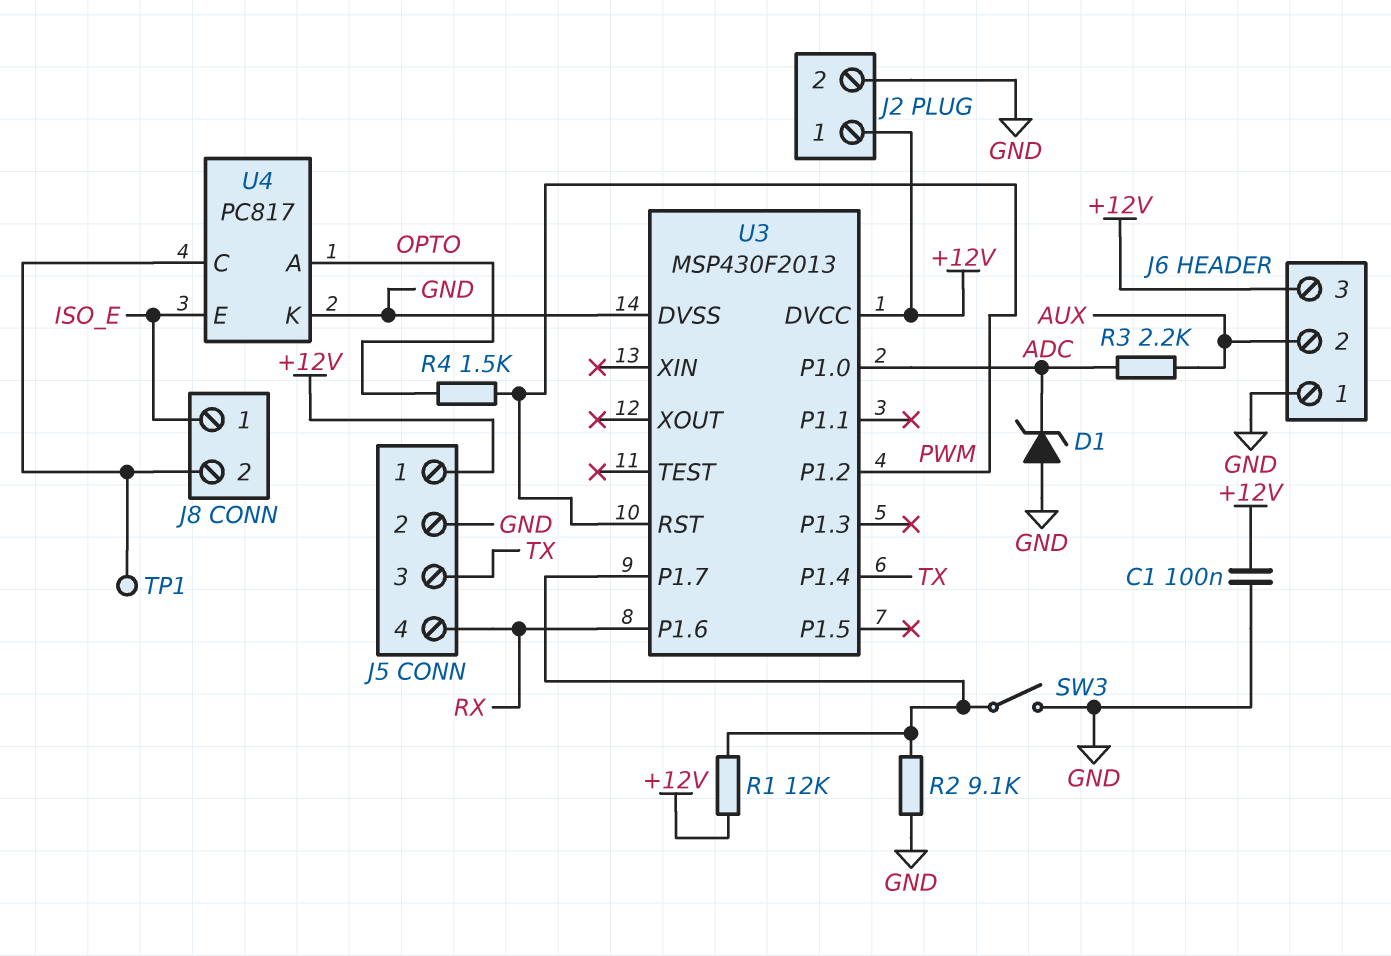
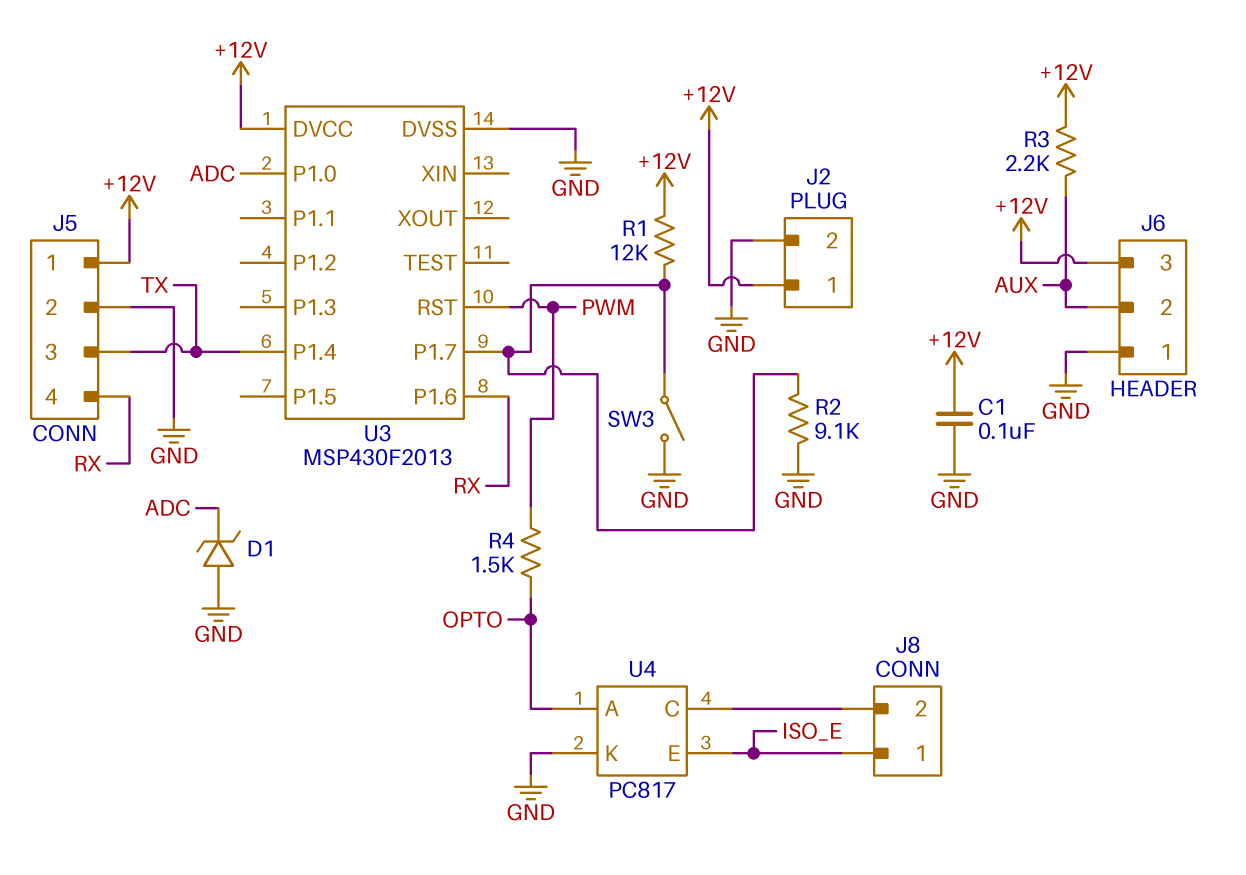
R3: 2.2k (ADC, AUX) -> 2.2k (+12V, AUX)
TP1: test point (J8/2) -> none
U3 pin P1.2: PWM -> none

